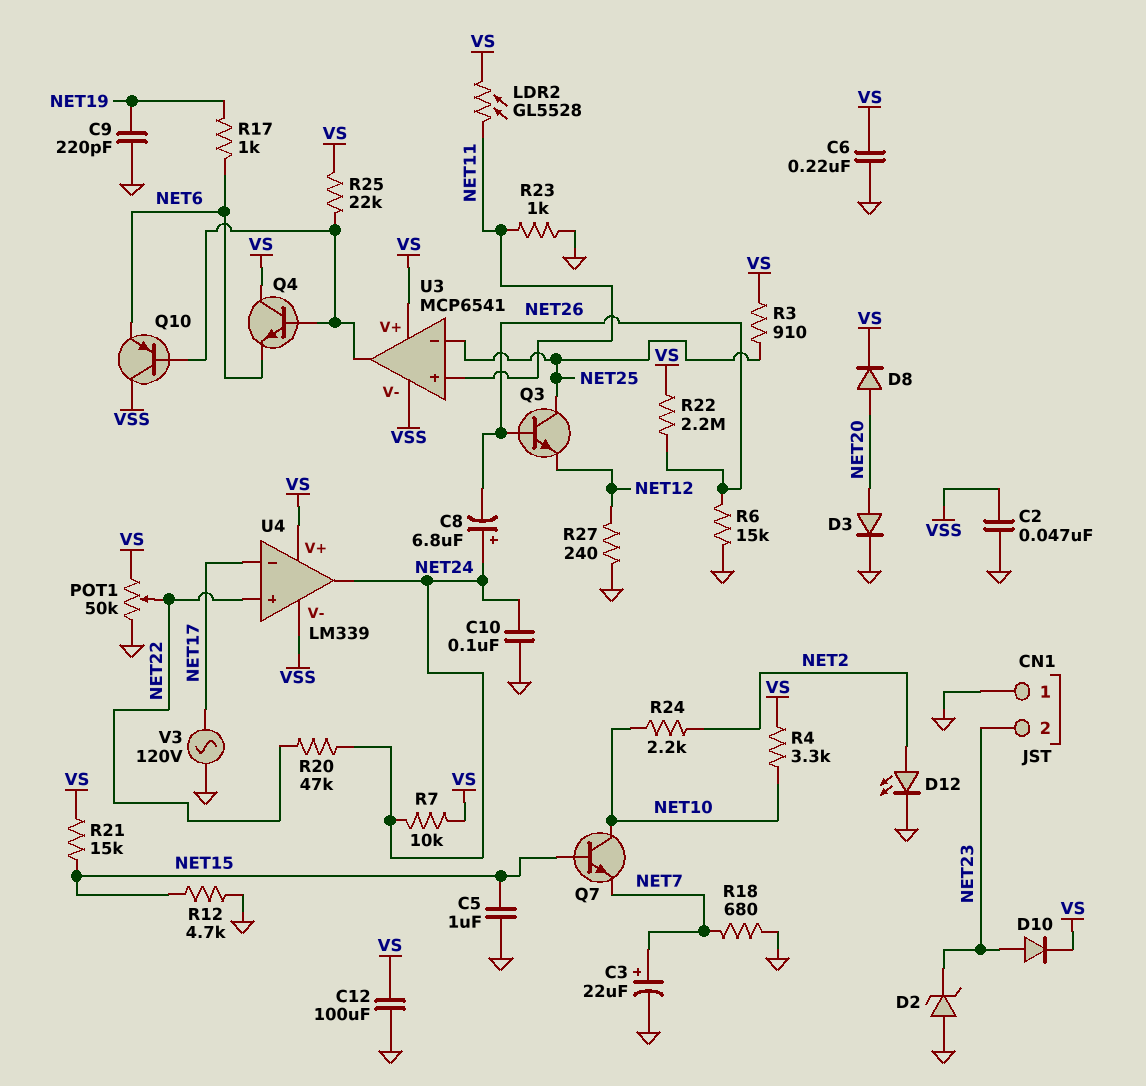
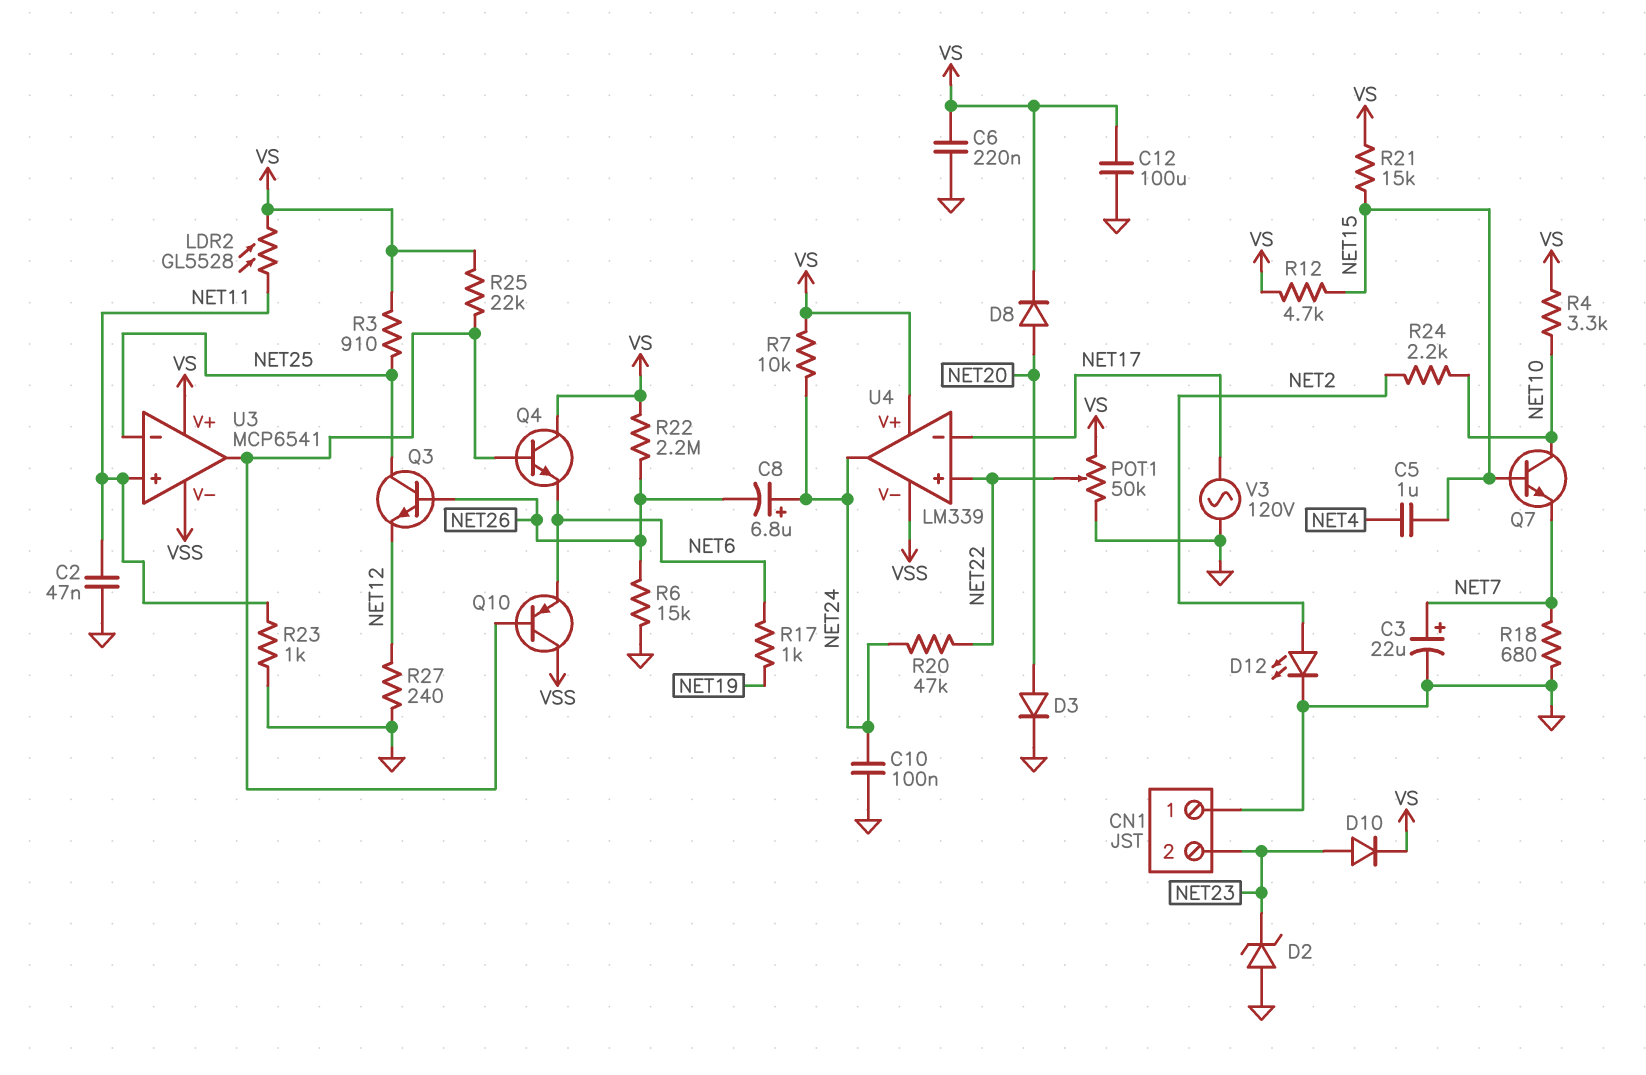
C2: 47nF (GND, VSS) -> 47nF (GND, NET11)
C5: 1uF (GND, NET15) -> 1uF (NET4, NET15)
C9: 220pF (GND, NET19) -> none
R12: 4.7k (GND, NET15) -> 4.7k (NET15, VS)

